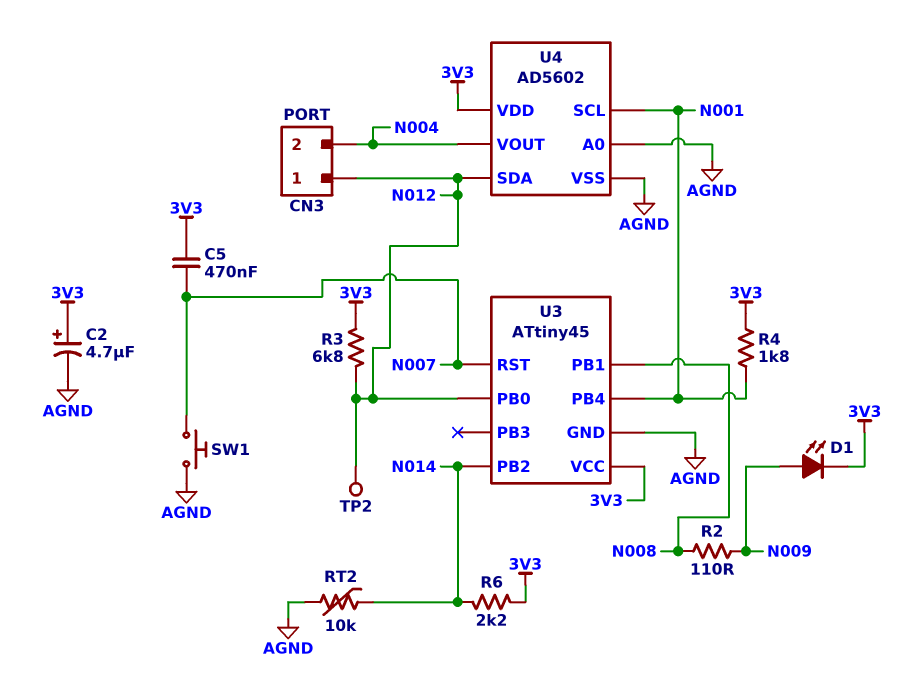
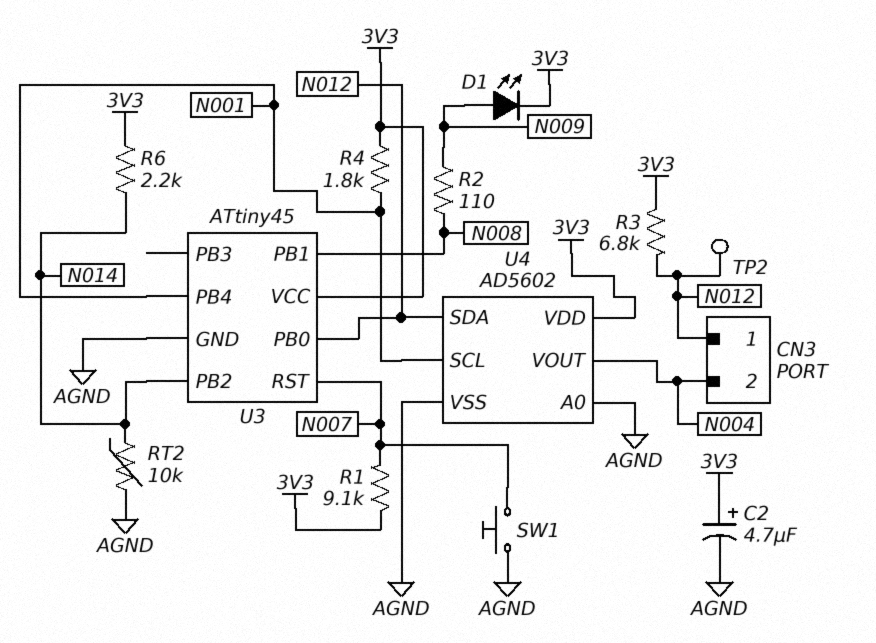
C5: 470nF (3V3, N007) -> none
R1: none -> 9.1k (3V3, N007)

